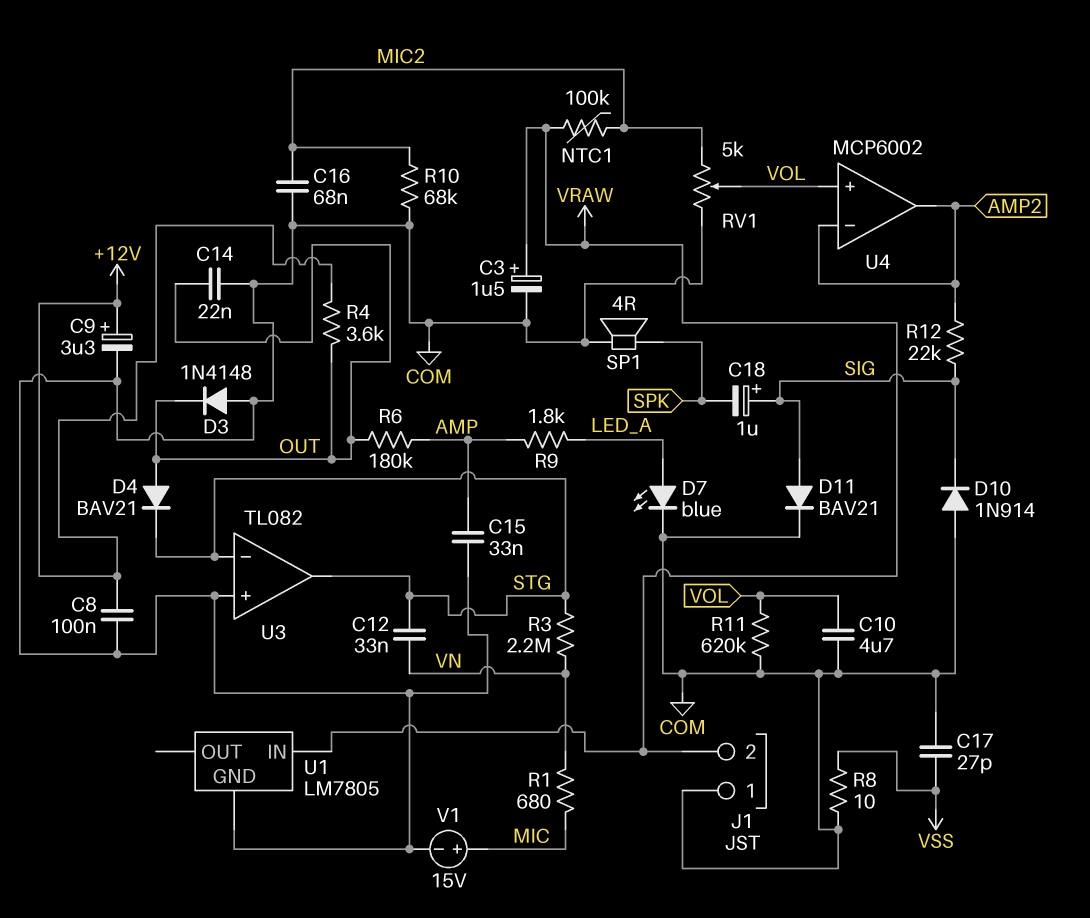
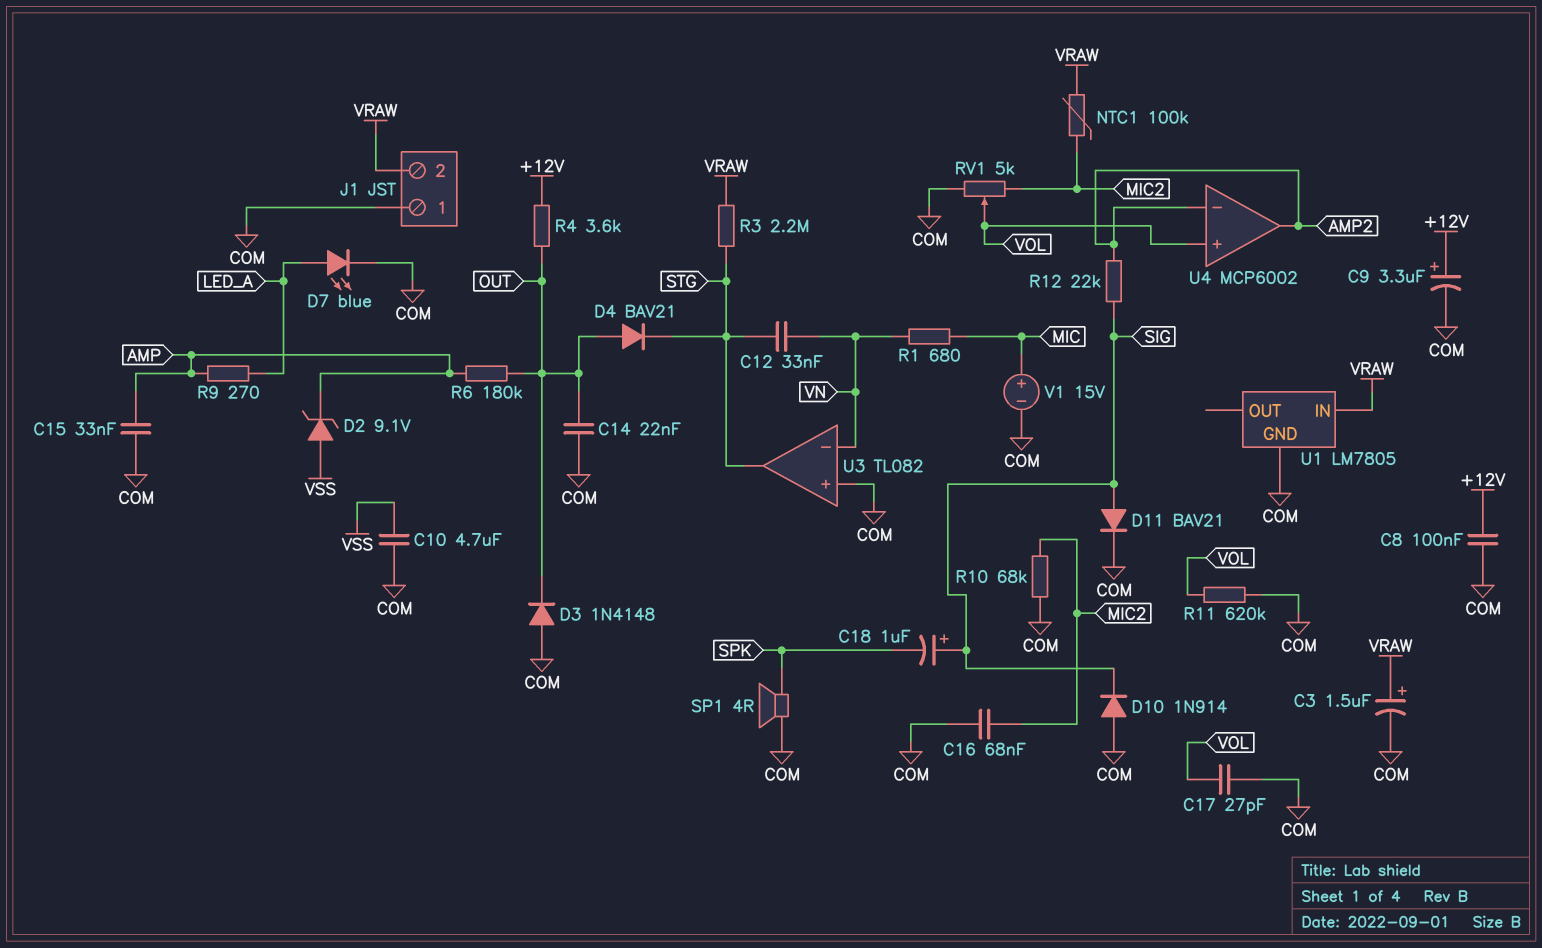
C10: 4.7uF (COM, VOL) -> 4.7uF (COM, VSS)
C17: 27pF (COM, VSS) -> 27pF (COM, VOL)
D2: none -> zener 9.1V (A VSS, K AMP)
R3: 2.2M (STG, VN) -> 2.2M (STG, VRAW)
R8: 10 (COM, VSS) -> none
R9: 1.8k (AMP, LED_A) -> 270 (AMP, LED_A)
U3 pin in-: STG -> VN

